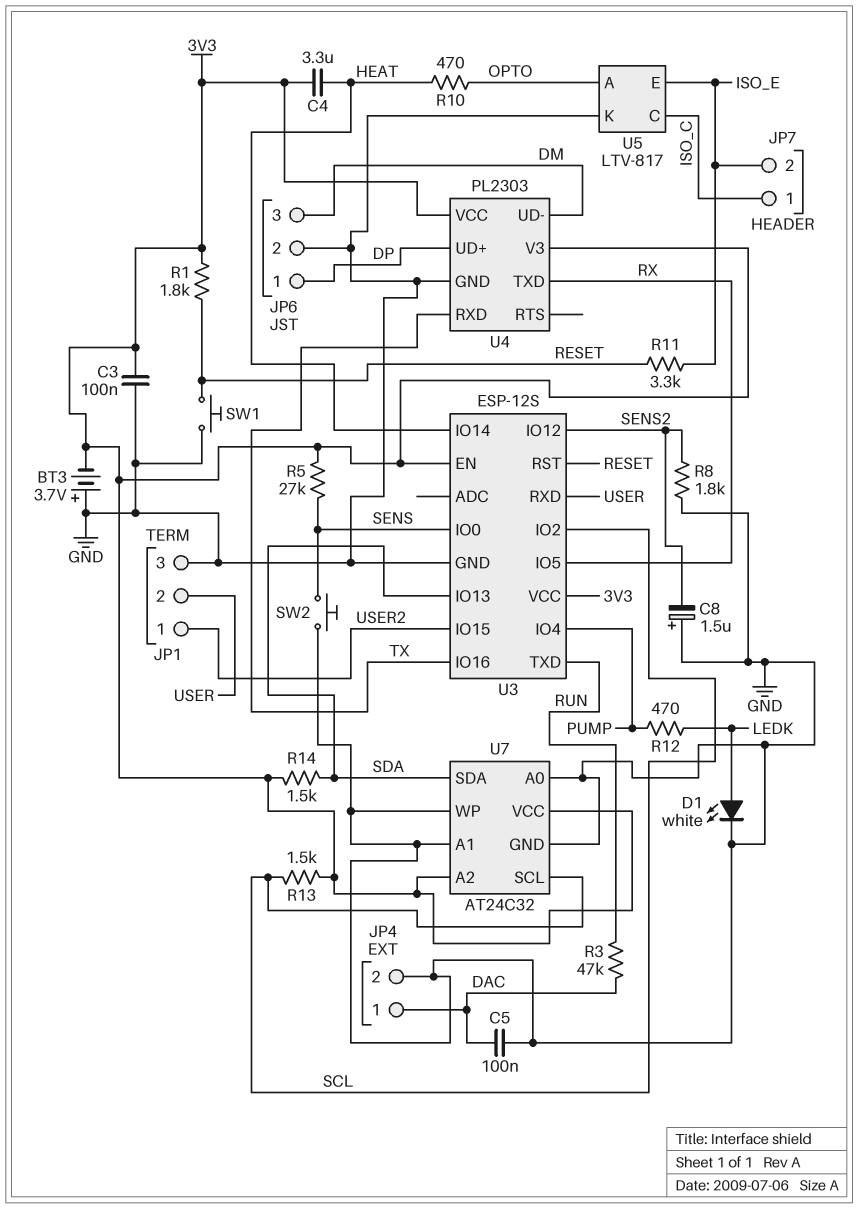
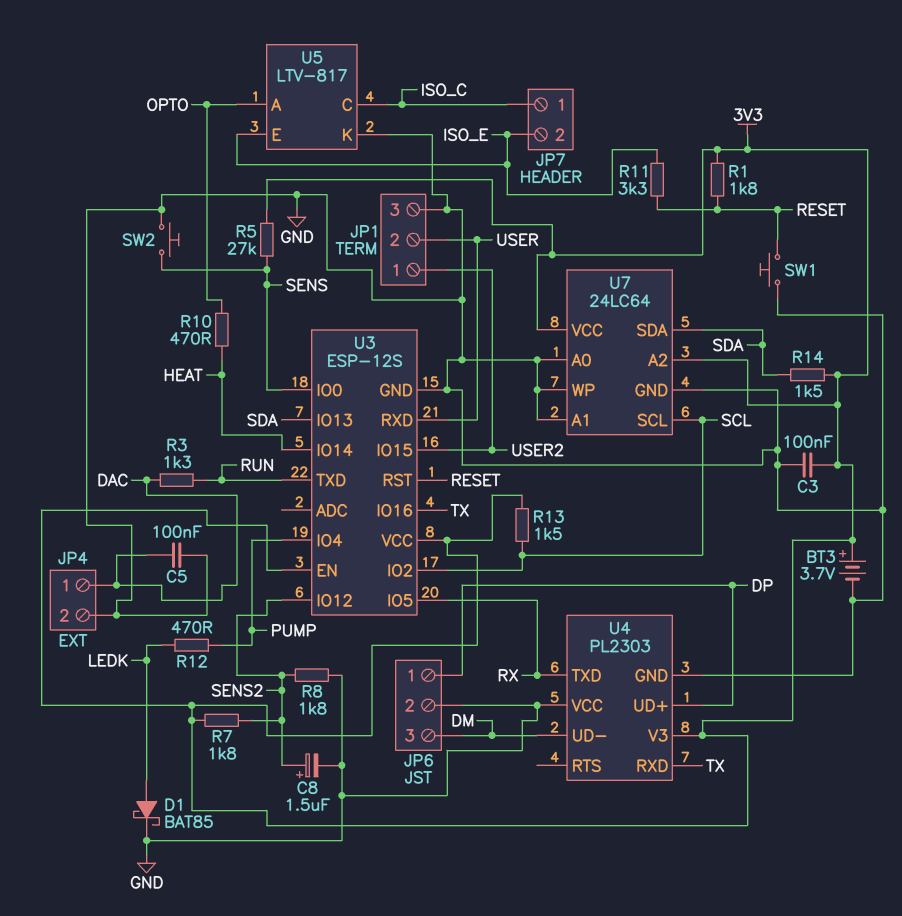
BT3: 3.7V (plus GND, minus 3V3) -> 3.7V (plus 3V3, minus GND)
C4: 3.3uF (3V3, HEAT) -> none
C8: 1.5uF (plus GND, minus SENS2) -> 1.5uF (plus SENS2, minus GND)
D1: LED white (A LEDK, K GND) -> schottky BAT85 (A LEDK, K GND)
R3: 47k (DAC, RUN) -> 1.3k (DAC, RUN)
R7: none -> 1.8k (3V3, SENS2)
U4 pin VCC: 3V3 -> GND
U7: AT24C32 -> 24LC64

